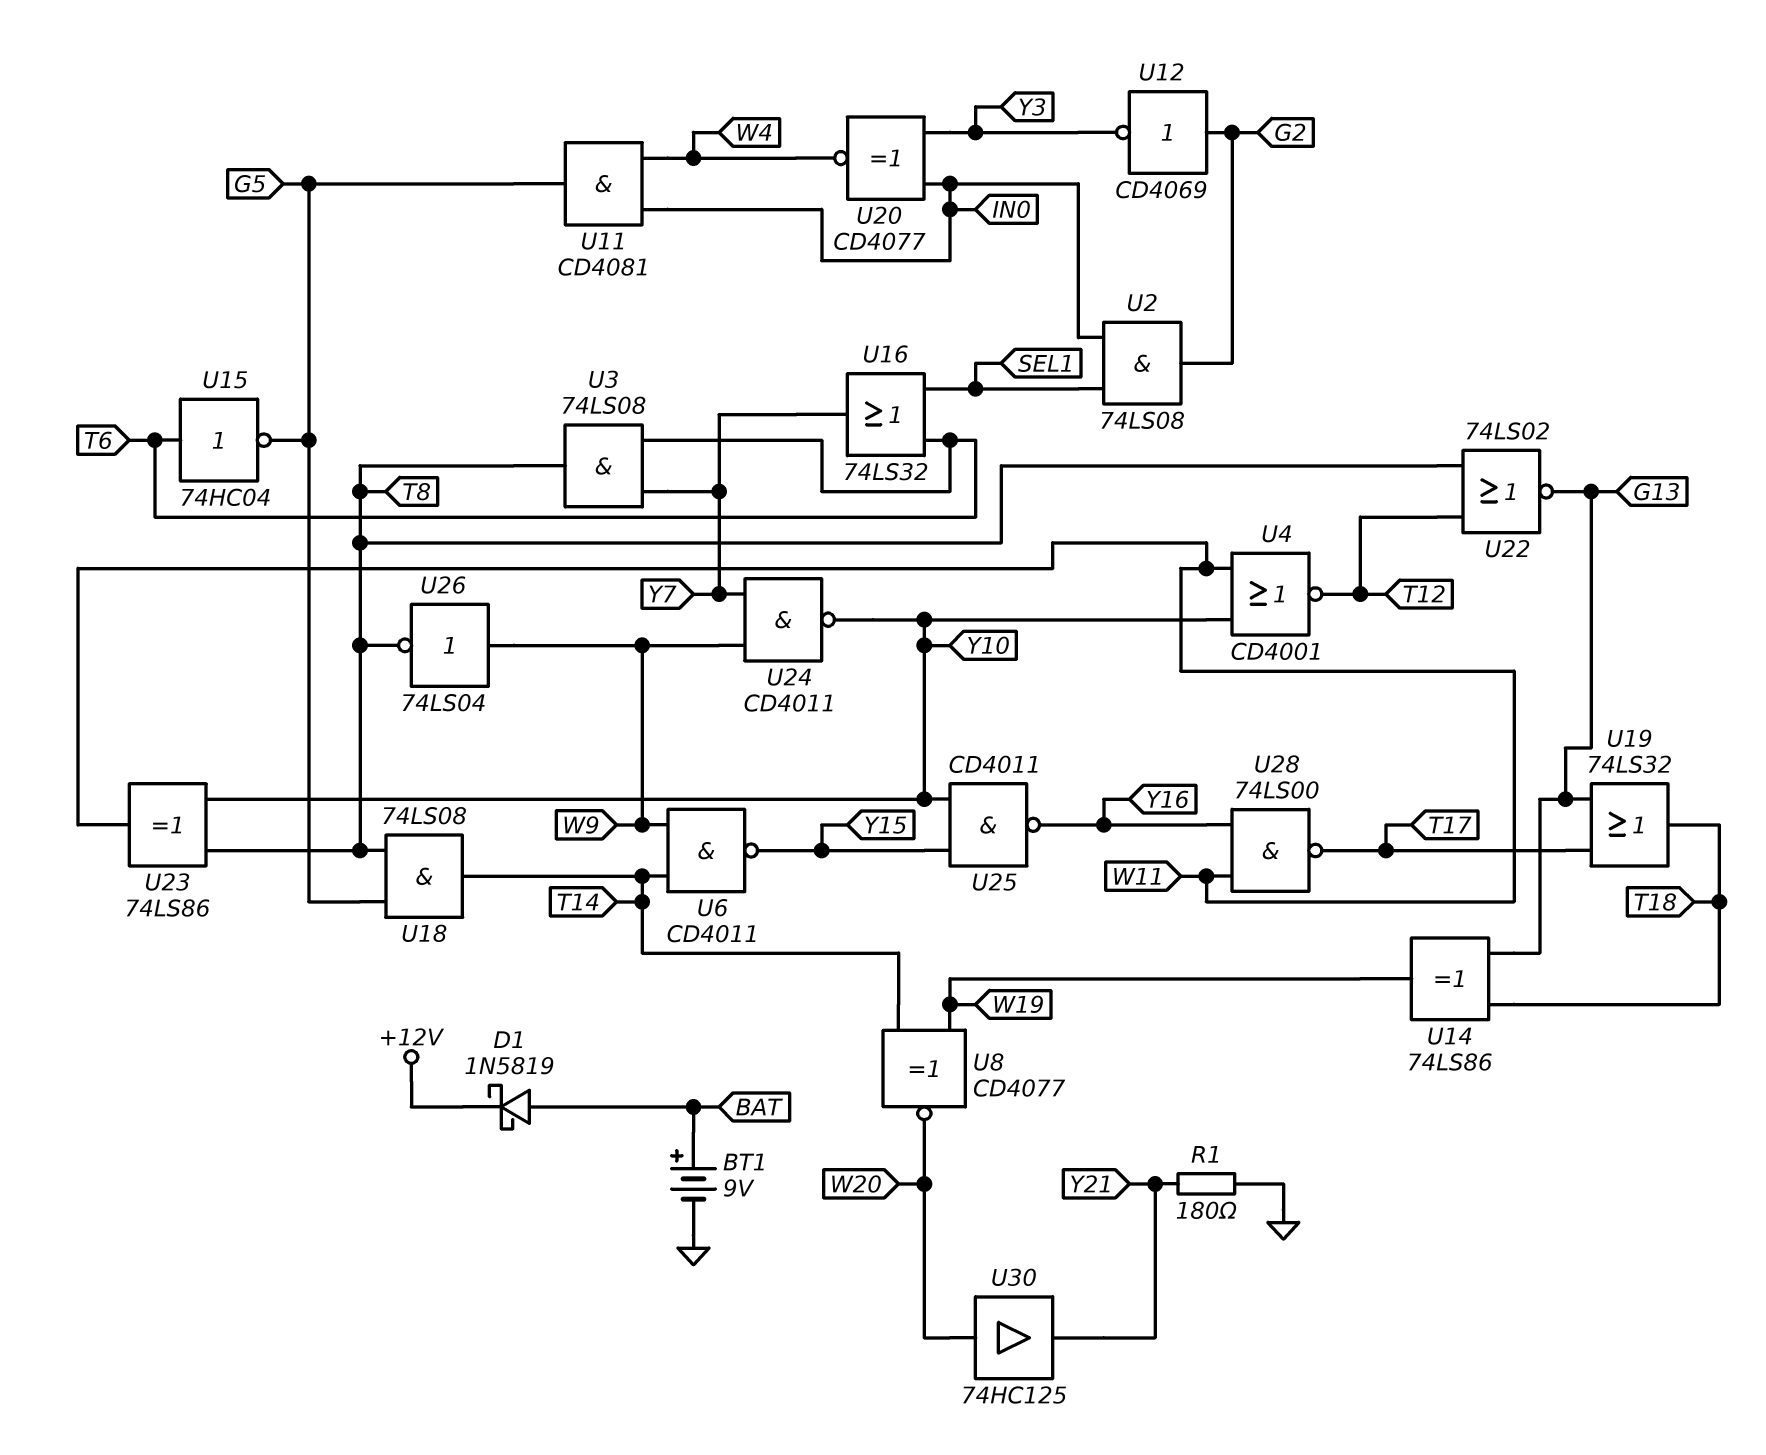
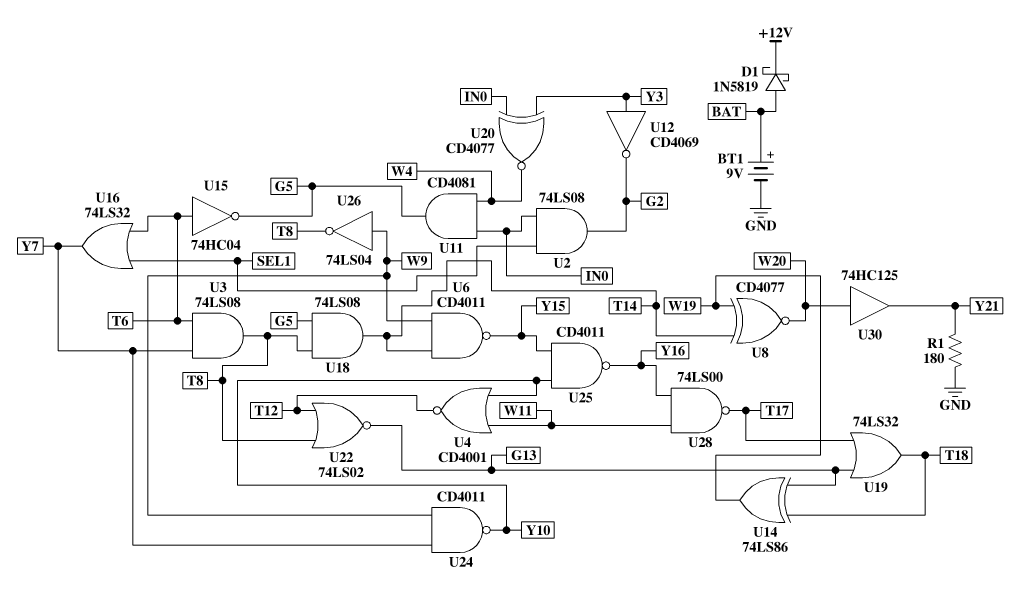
U12: NOT CD4069 (in G2, out Y3) -> NOT CD4069 (in Y3, out G2)
U23: XOR 74LS86 (in T8, in Y10, out W11) -> none

